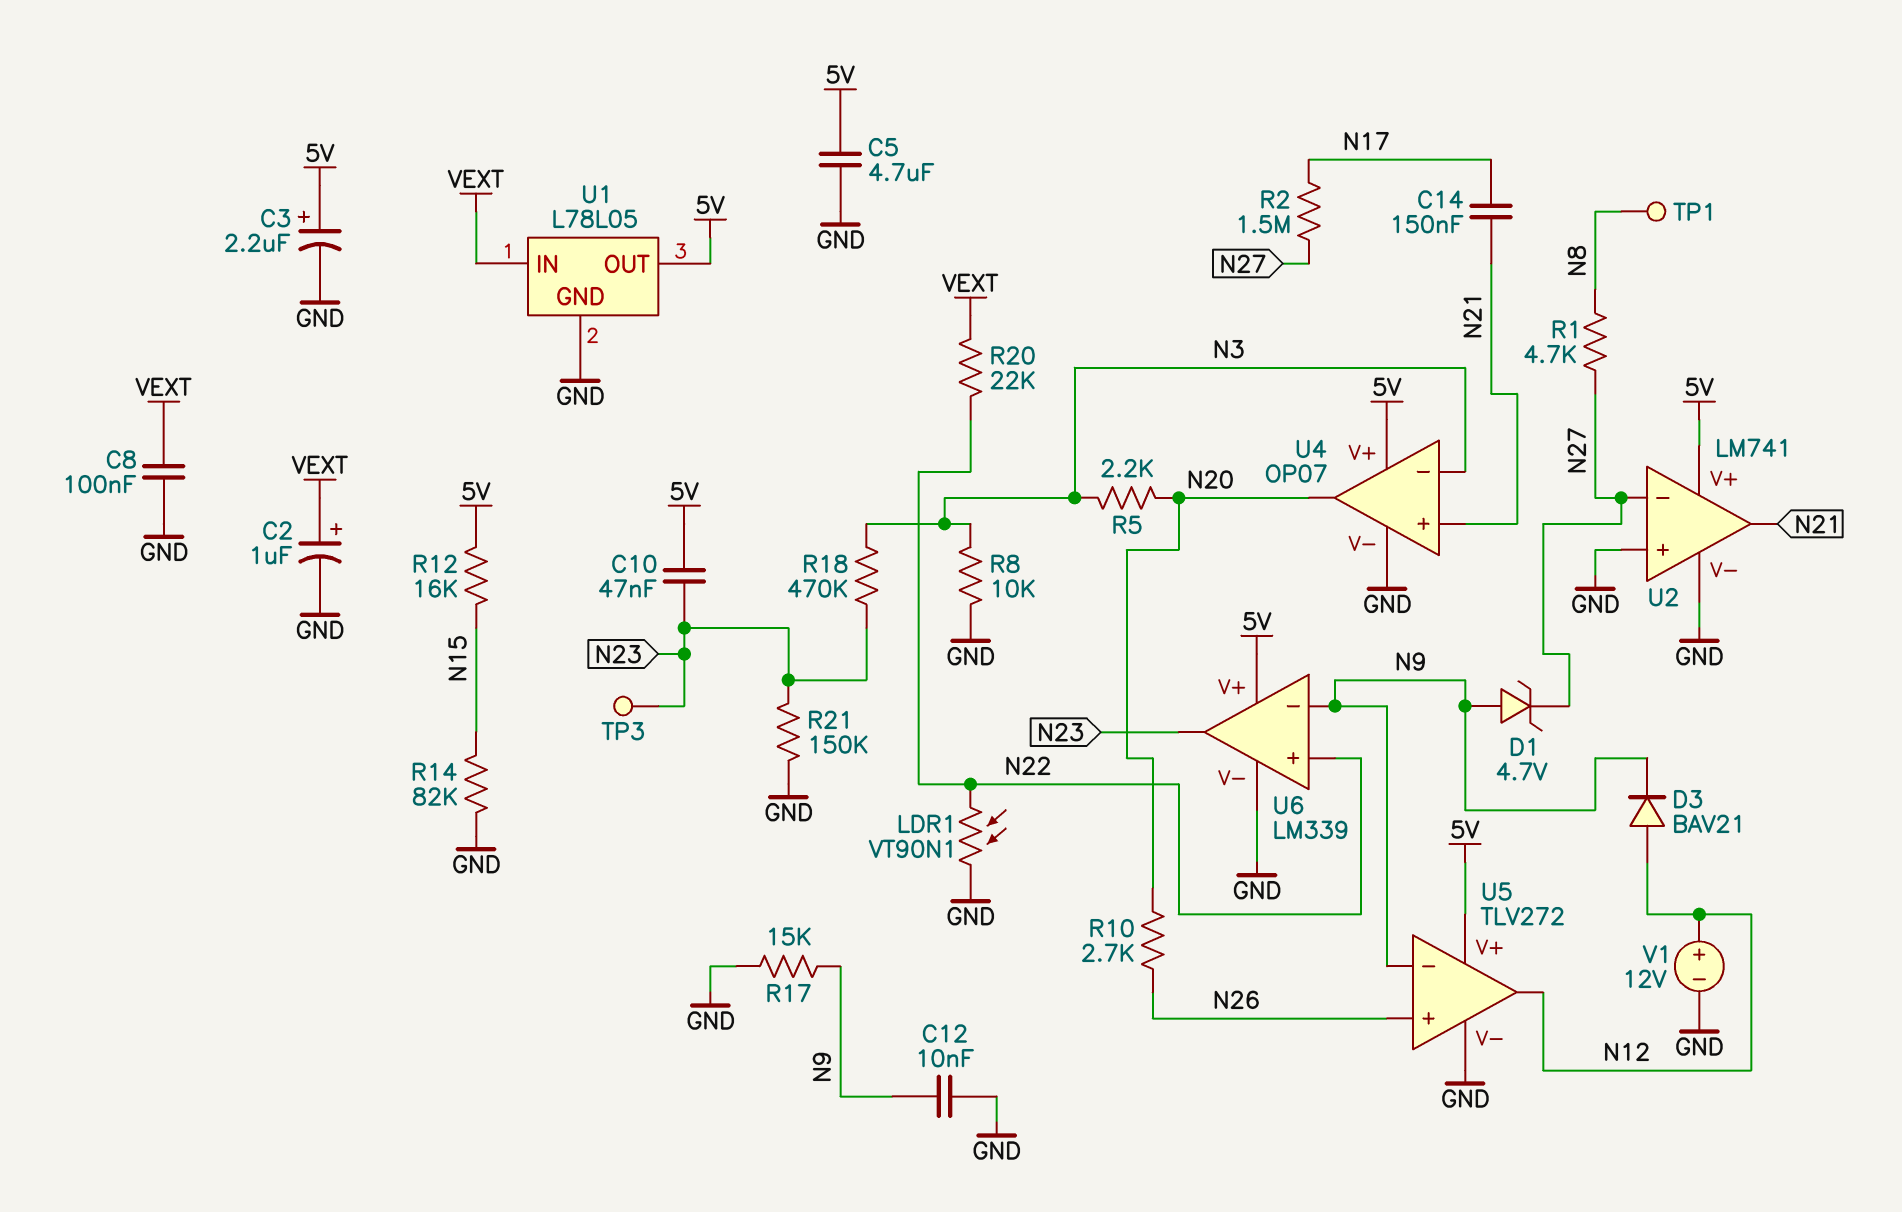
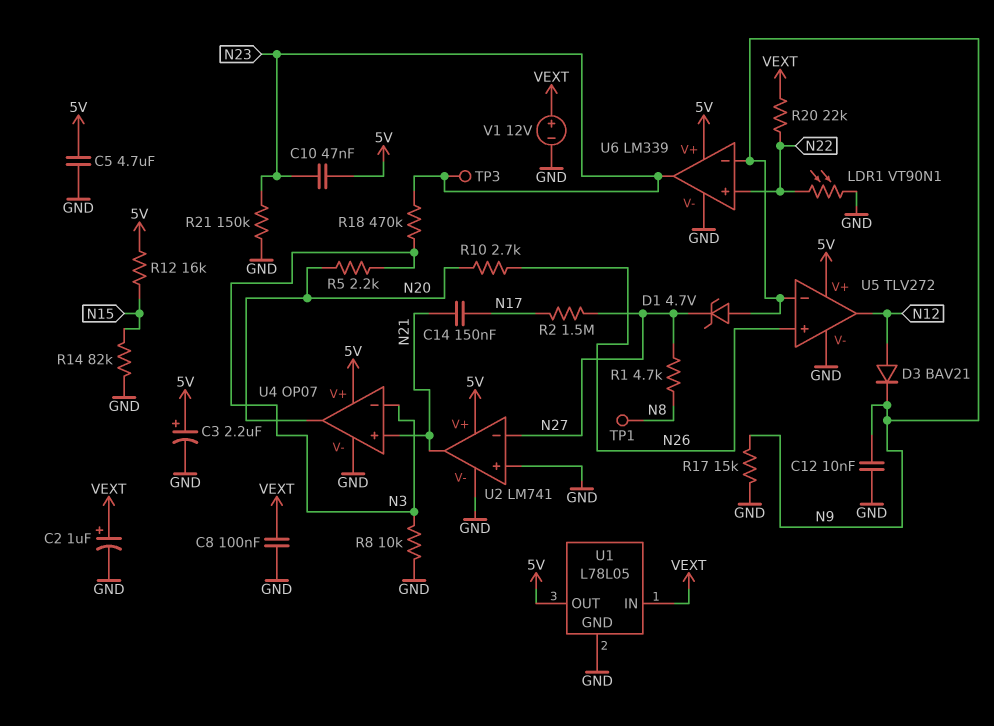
V1: 12V (plus N12, minus GND) -> 12V (plus VEXT, minus GND)

